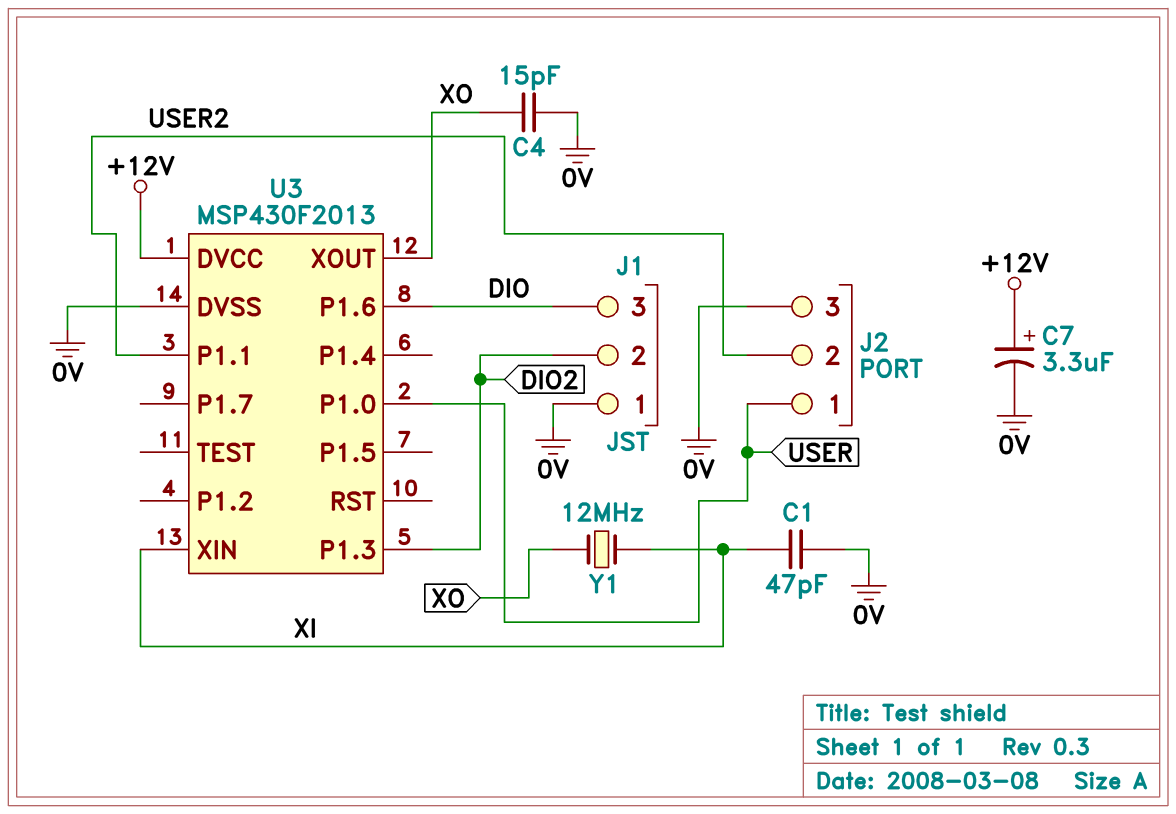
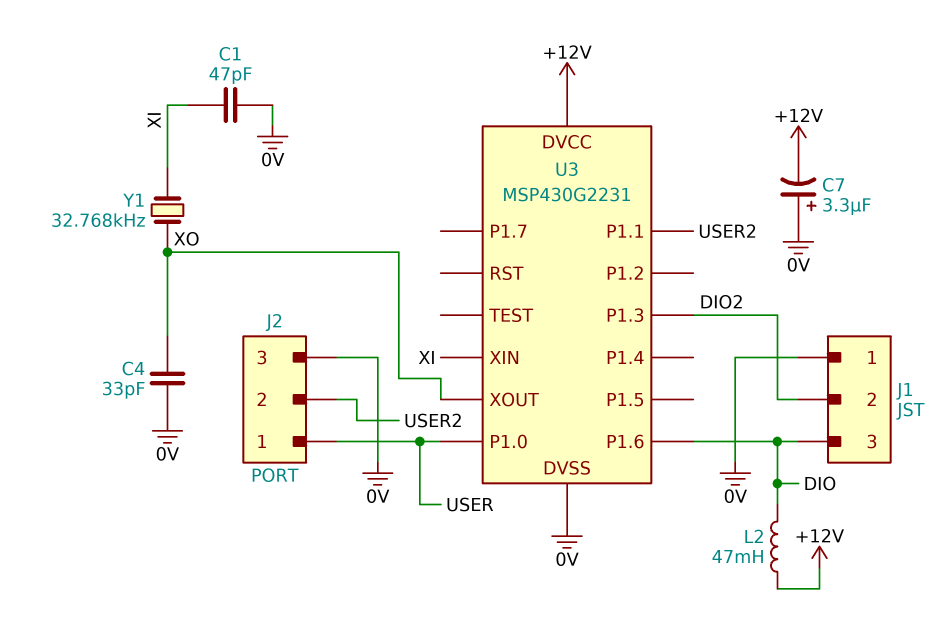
C4: 15pF (0V, XO) -> 33pF (0V, XO)
C7: 3.3uF (plus +12V, minus 0V) -> 3.3uF (plus 0V, minus +12V)
L2: none -> 47mH (+12V, DIO)
U3: MSP430F2013 -> MSP430G2231
Y1: 12MHz (XI, XO) -> 32.768kHz (XI, XO)

